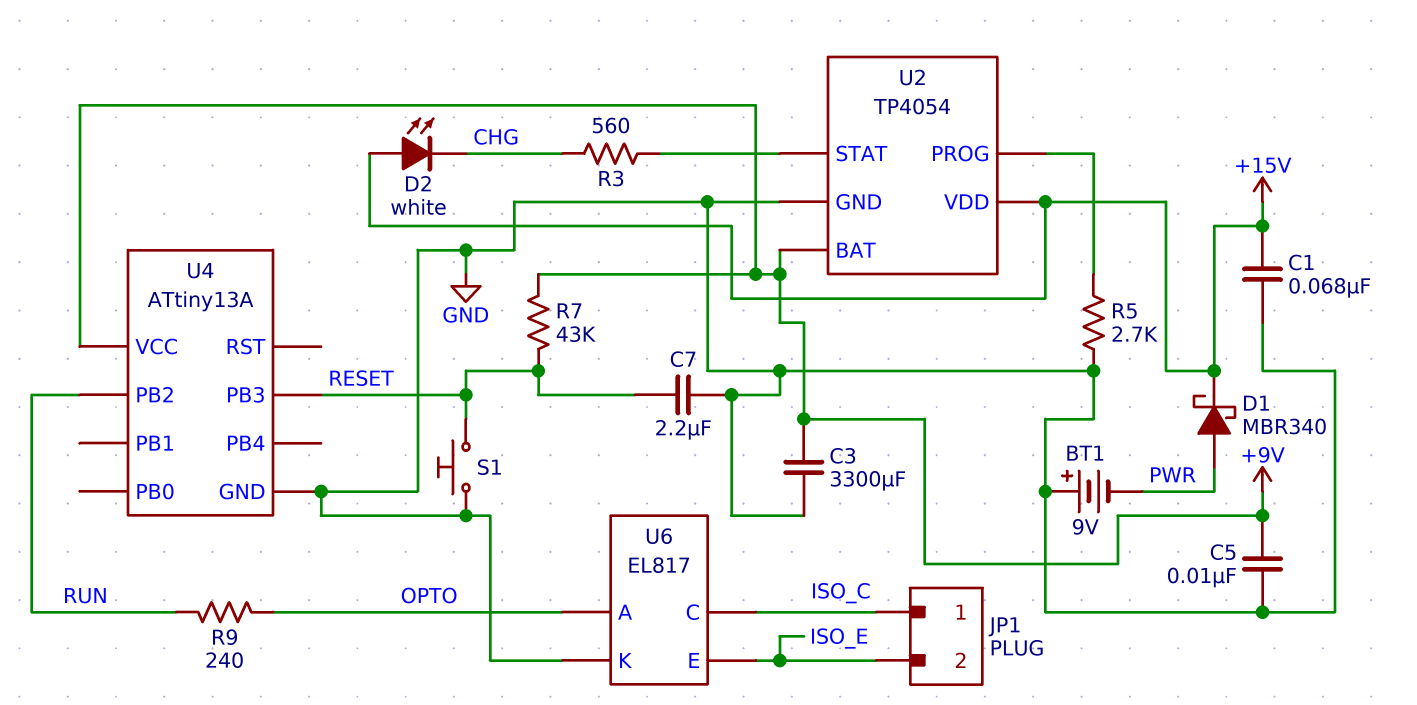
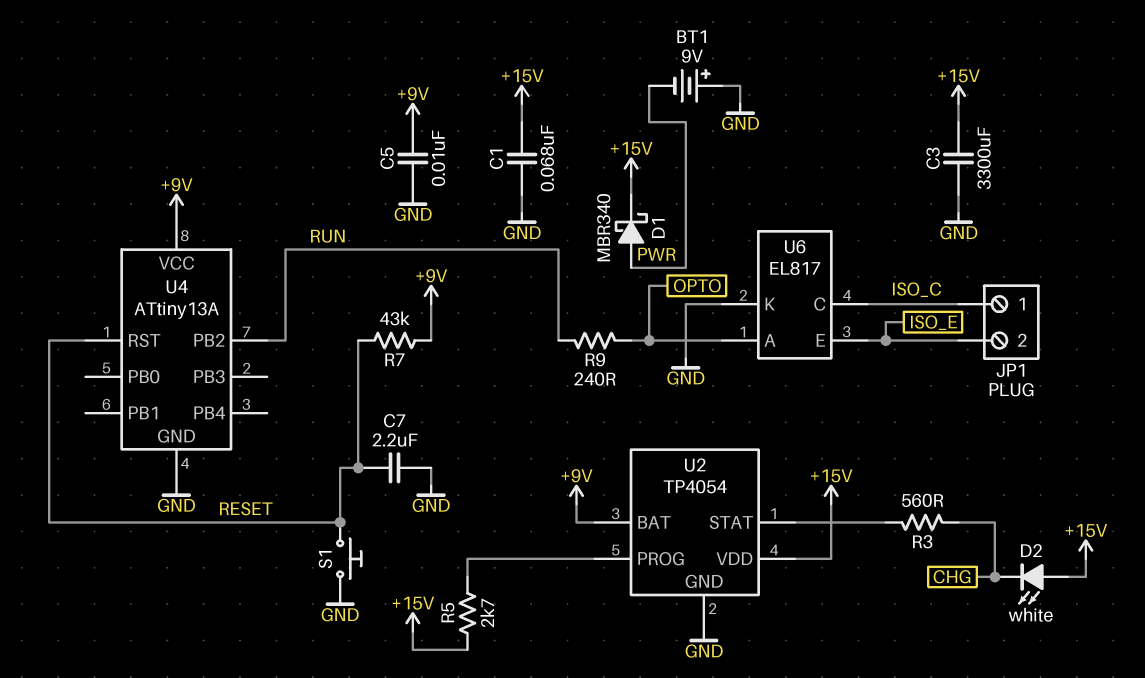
C3: 3300uF (+9V, GND) -> 3300uF (+15V, GND)
R5: 2.7k (GND, U2/PROG) -> 2.7k (+15V, U2/PROG)
U4 pin PB3: RESET -> none
U4 pin RST: none -> RESET

